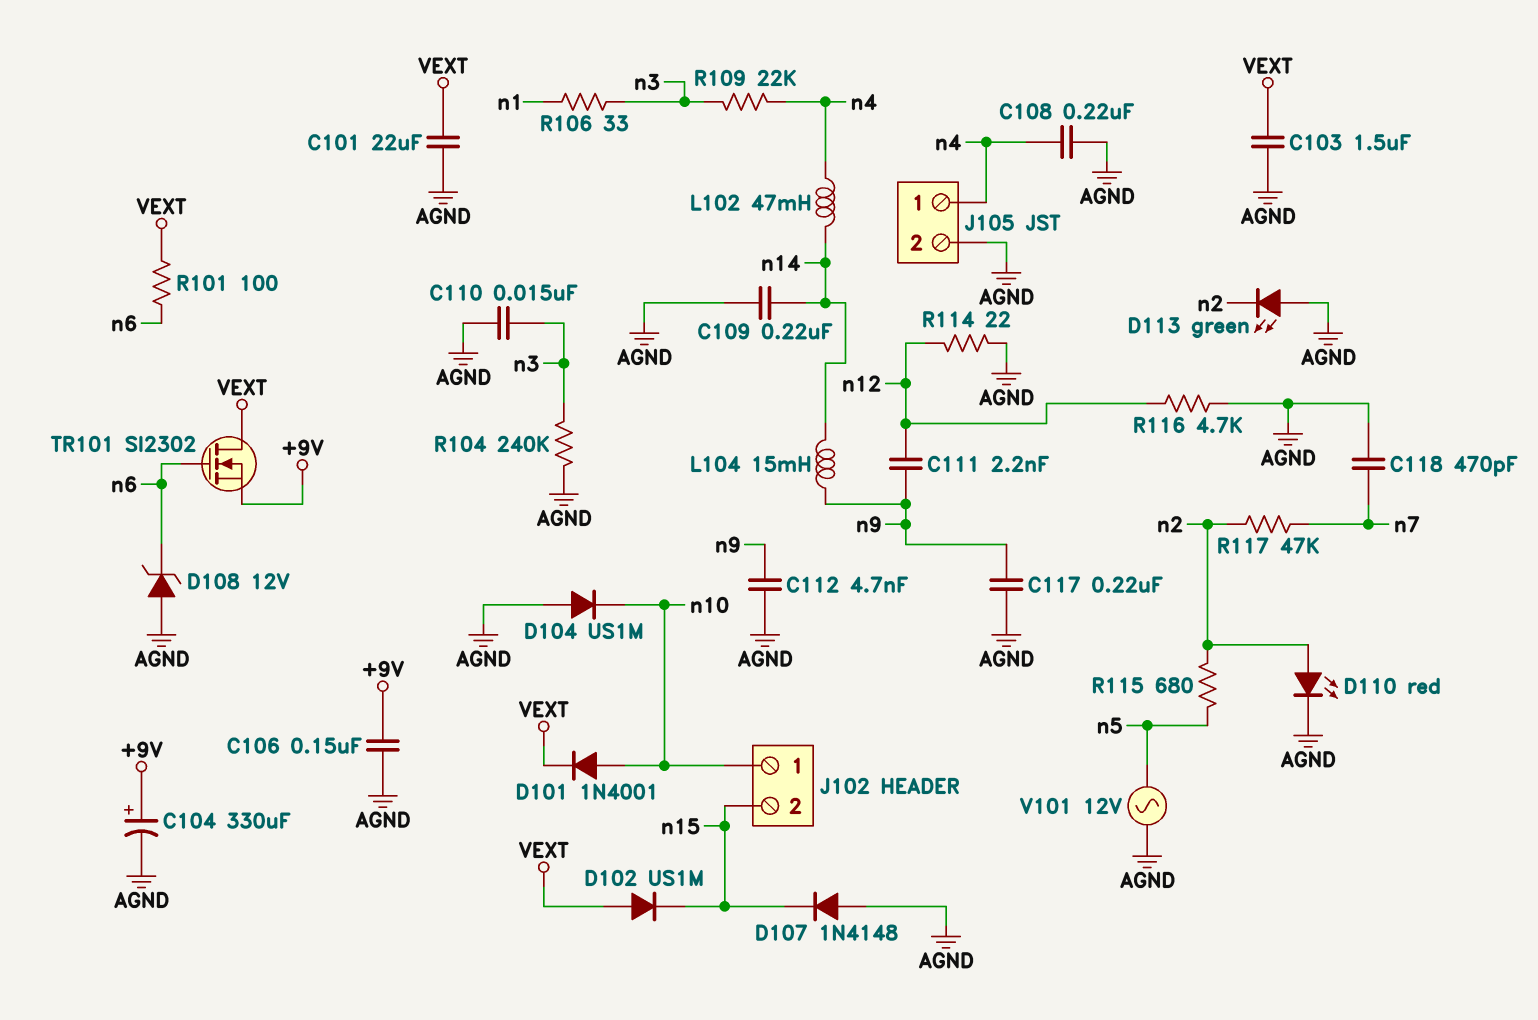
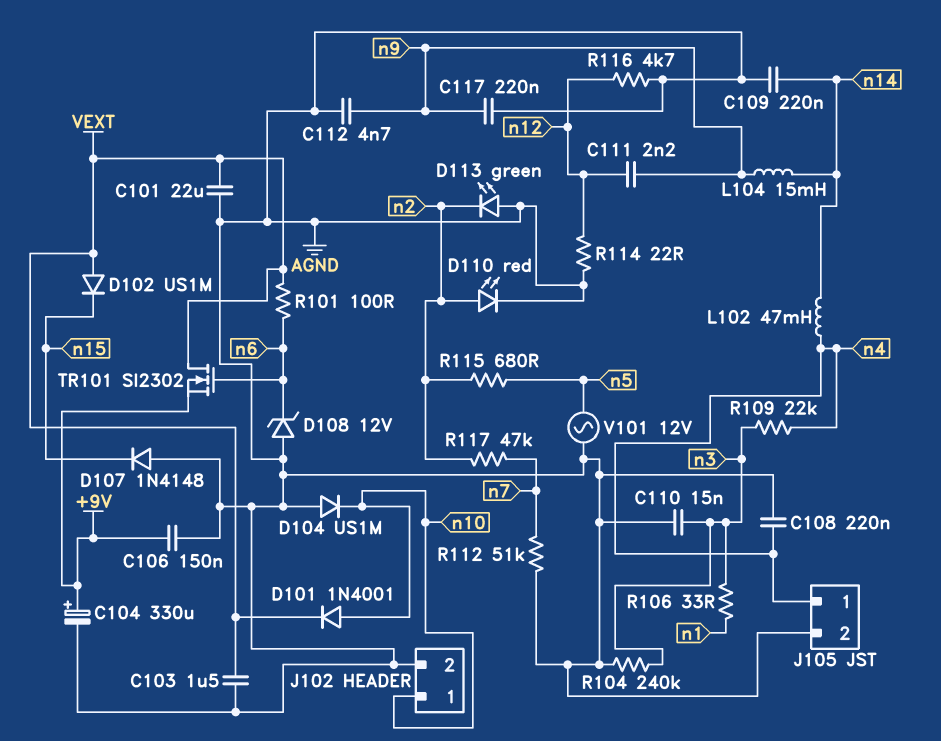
C118: 470pF (AGND, n7) -> none
J102 pin 2: n15 -> AGND
R112: none -> 51k (AGND, n7)

